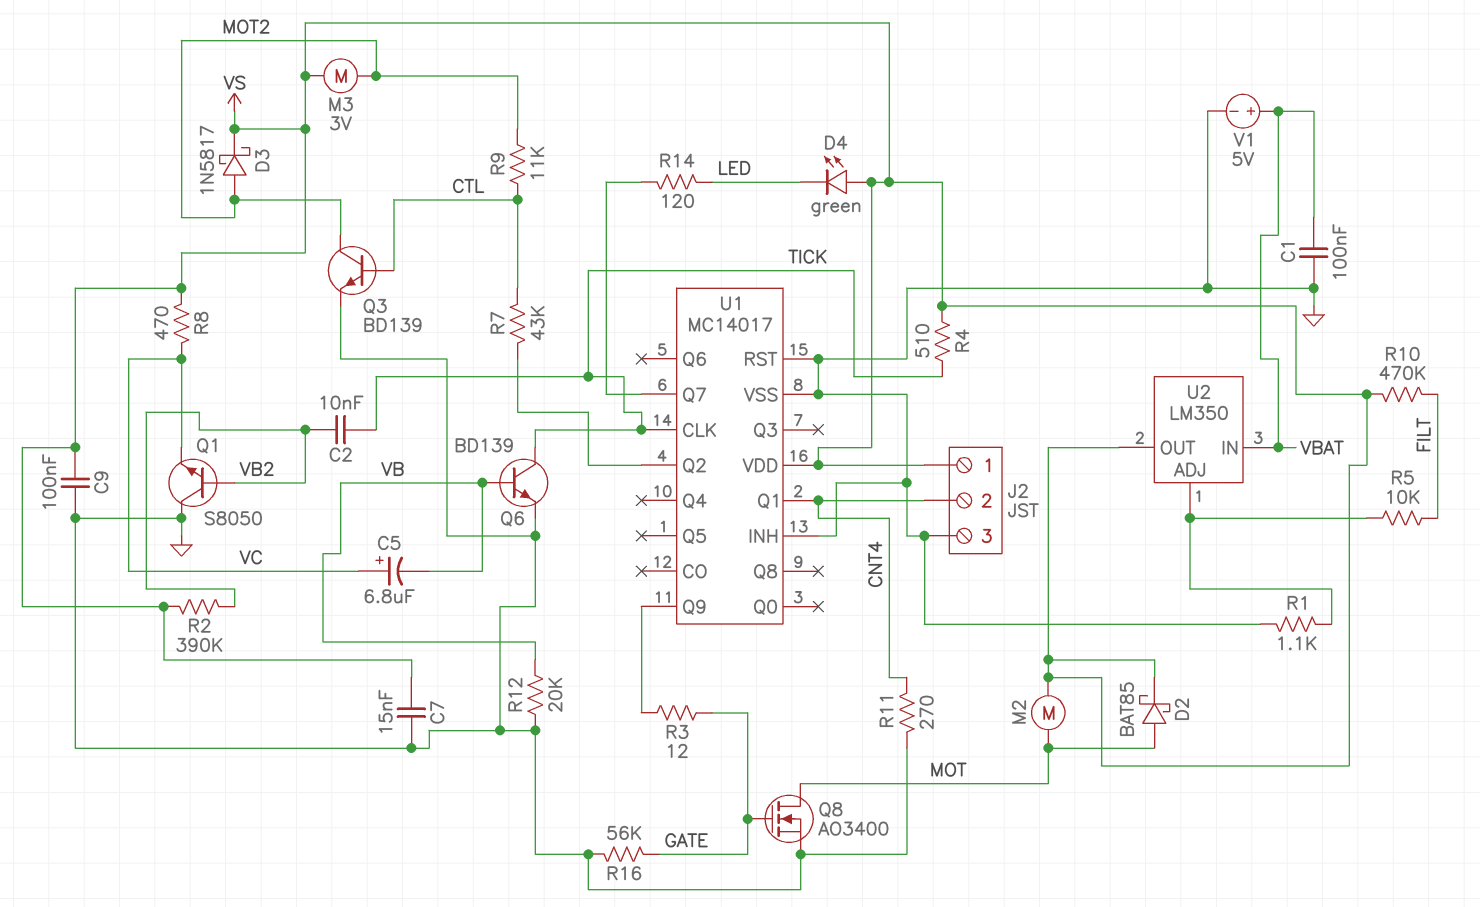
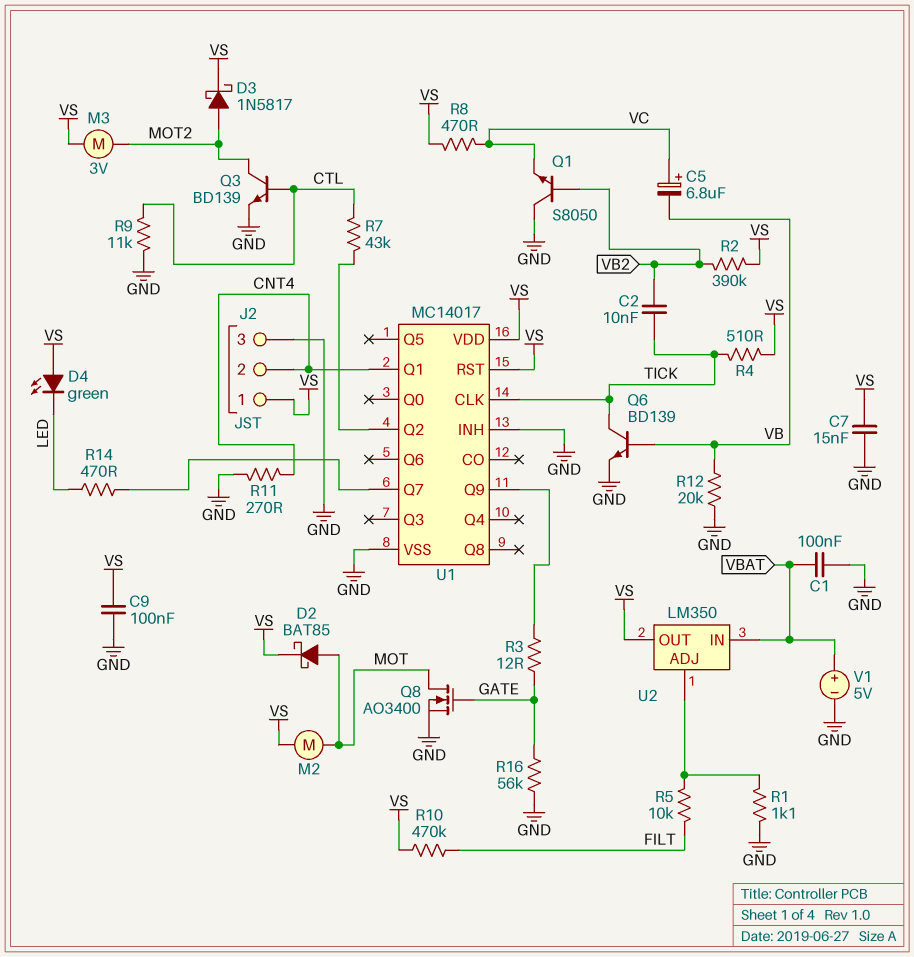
R9: 11k (CTL, MOT2) -> 11k (CTL, GND)
R14: 120 (LED, U1/Q7) -> 470 (LED, U1/Q7)
U1 pin RST: GND -> VS

